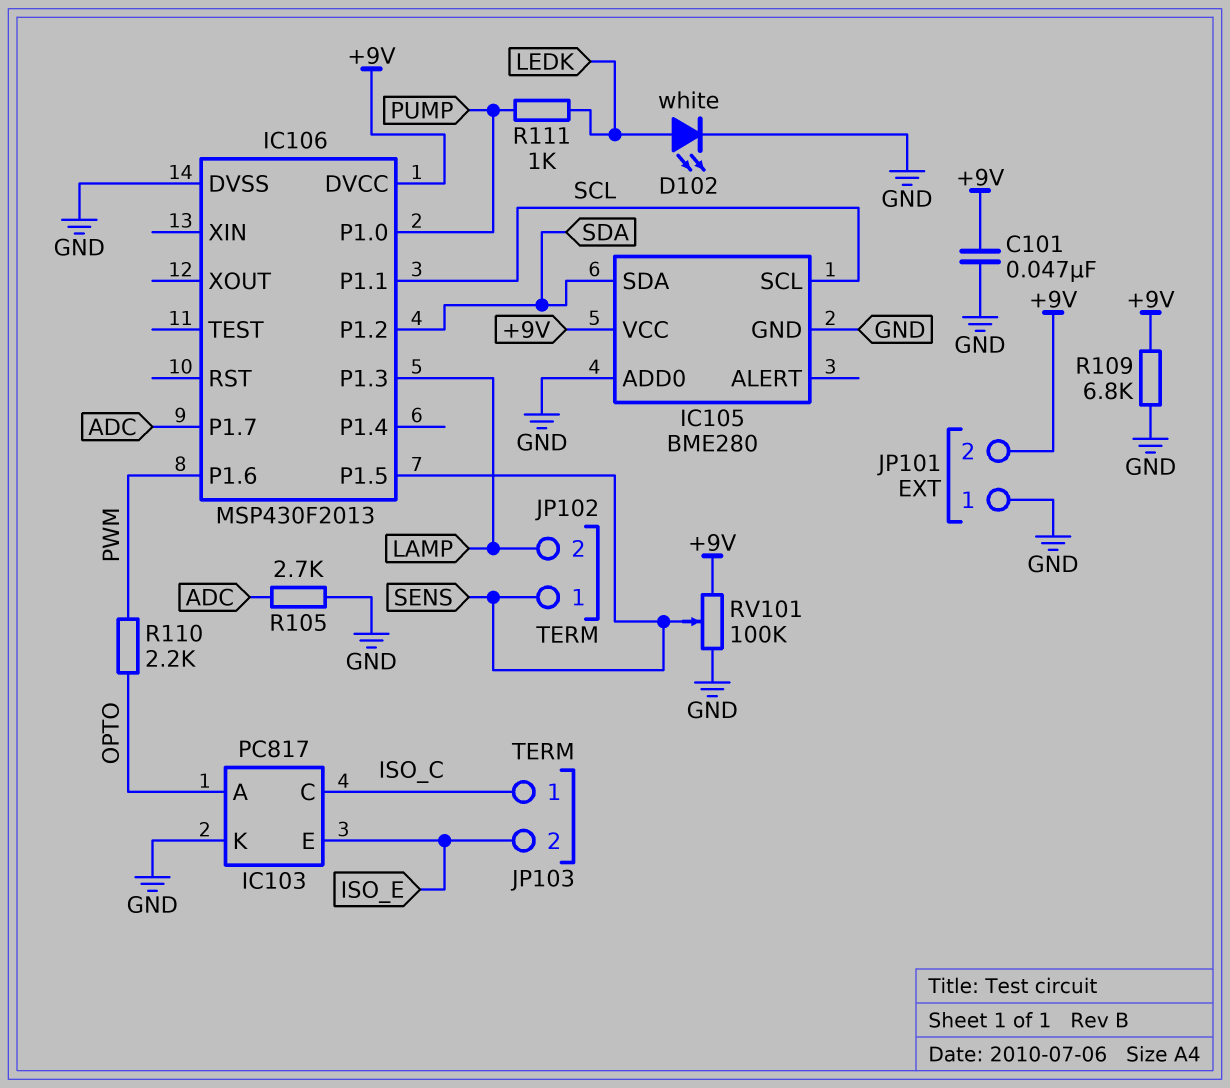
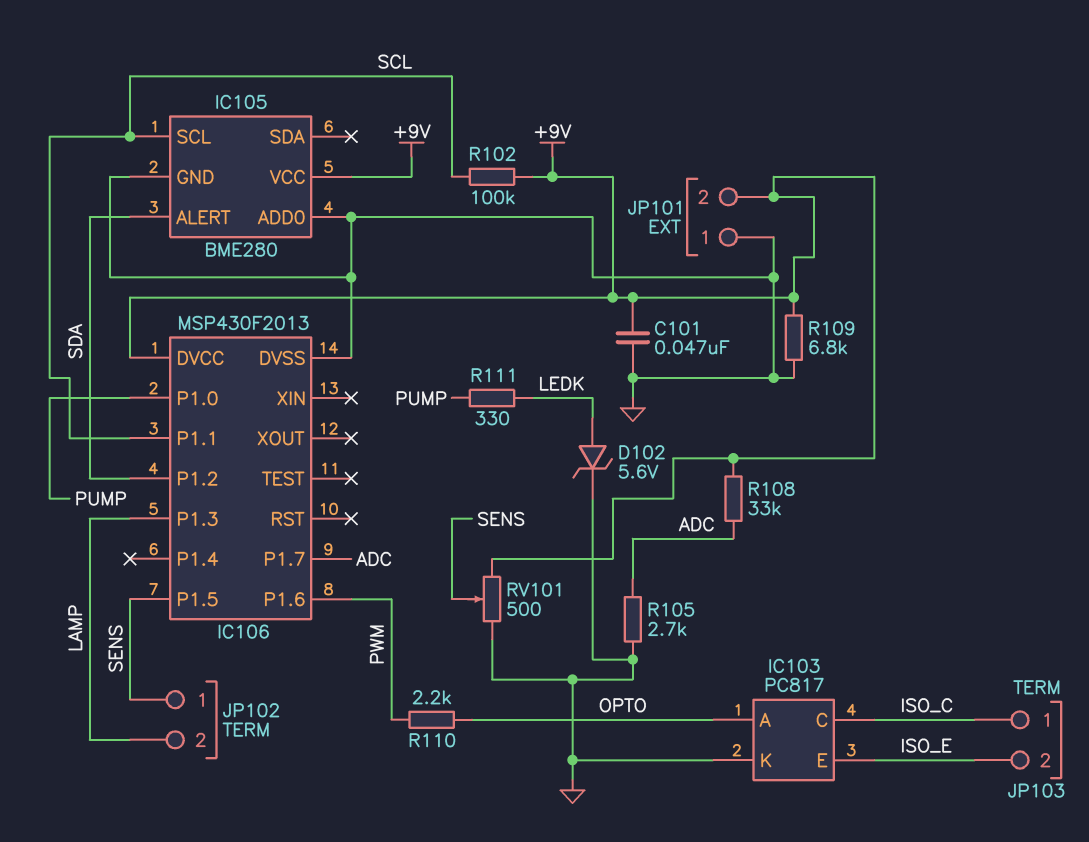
D102: LED white (A LEDK, K GND) -> zener 5.6V (A LEDK, K GND)
IC105 pin ALERT: none -> SDA
IC105 pin SDA: SDA -> none
R102: none -> 100k (+9V, SCL)
R108: none -> 33k (+9V, ADC)
R111: 1k (LEDK, PUMP) -> 330 (LEDK, PUMP)
RV101: 100k (+9V, GND, wiper SENS) -> 500 (+9V, GND, wiper SENS)

